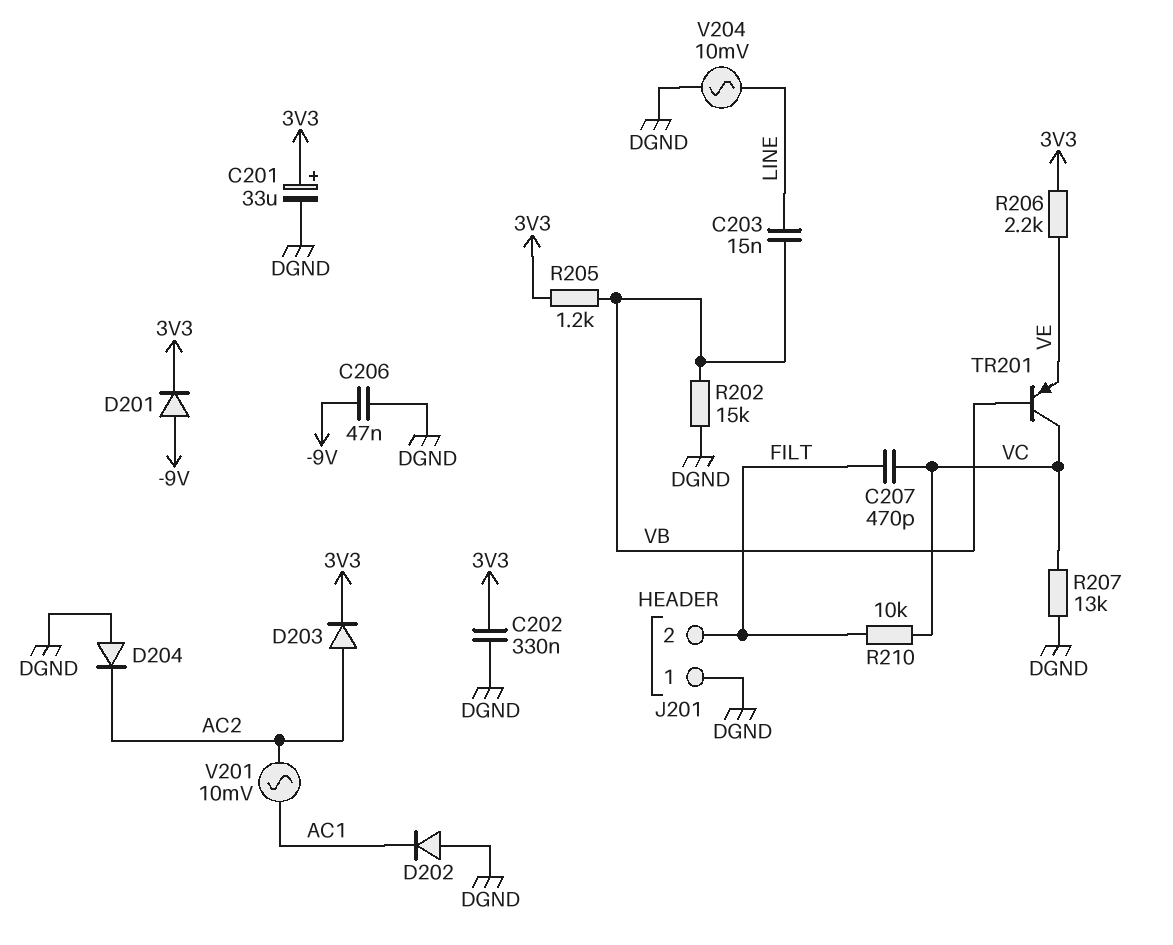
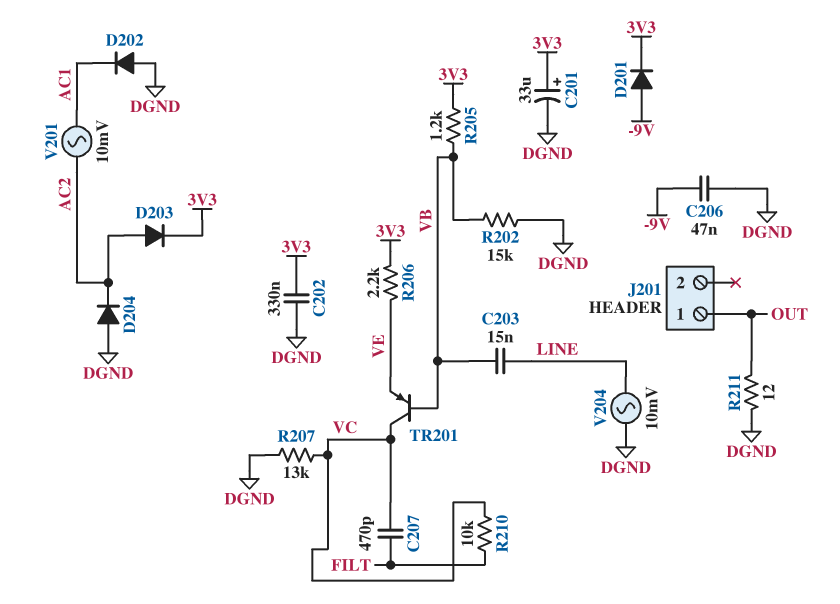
J201 pin 1: DGND -> OUT
J201 pin 2: FILT -> none
R211: none -> 12 (DGND, OUT)

